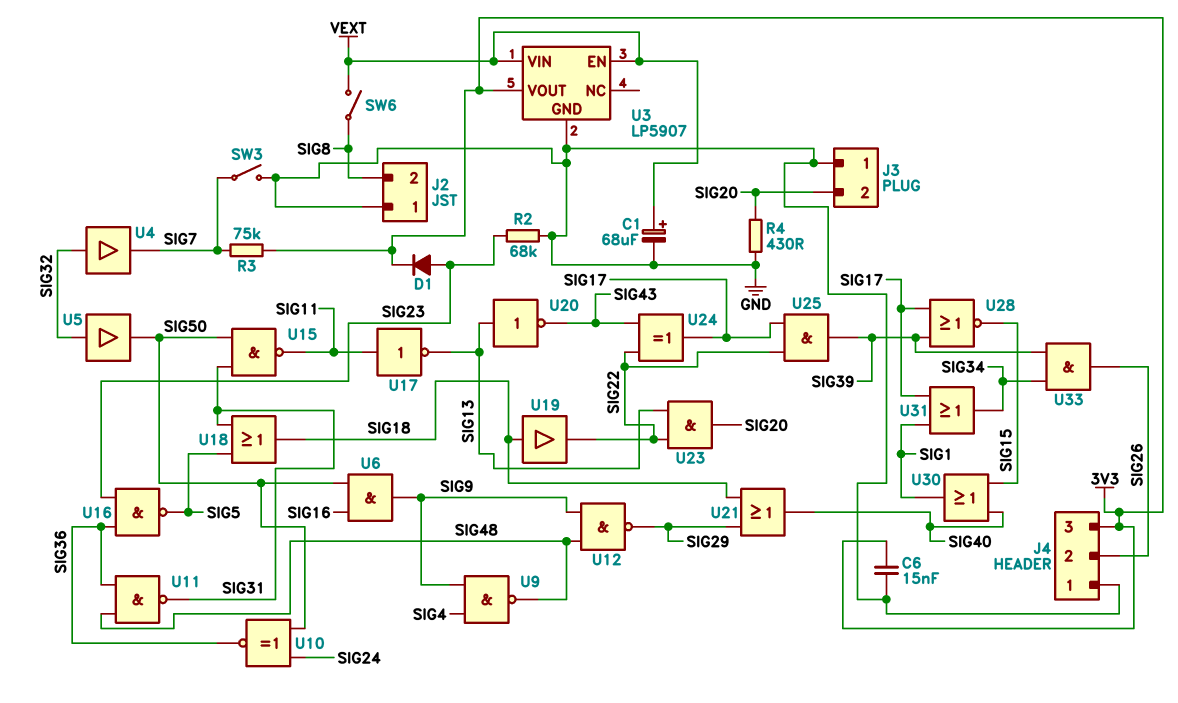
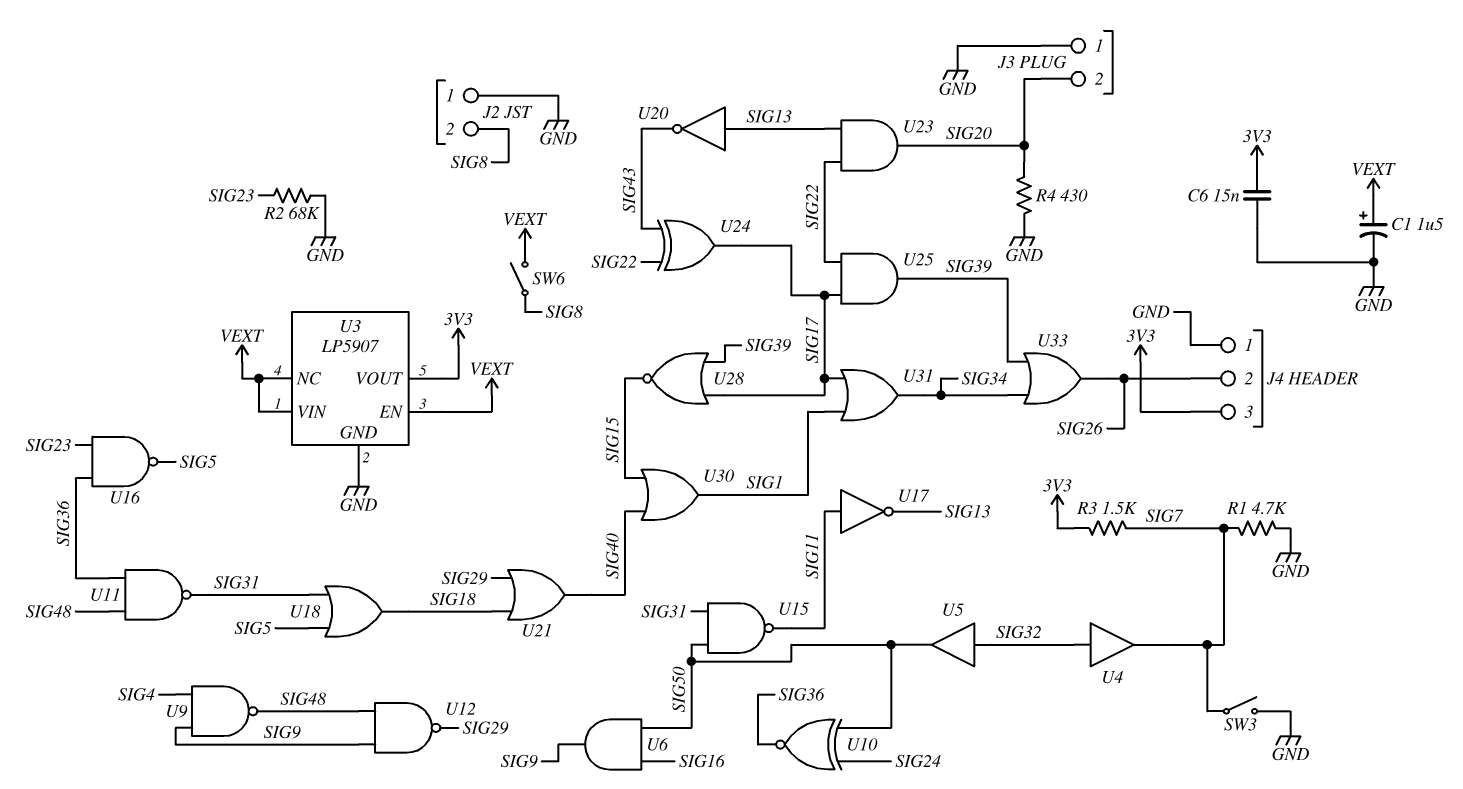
C1: 68uF (plus VEXT, minus GND) -> 1.5uF (plus VEXT, minus GND)
D1: diode (A SIG23, K 3V3) -> none
R1: none -> 4.7k (GND, SIG7)
R3: 75k (3V3, SIG7) -> 1.5k (3V3, SIG7)
U3 pin NC: none -> VEXT
U19: buffer (in SIG18, out SIG22) -> none
U33: AND (in SIG34, in SIG39, out SIG26) -> OR (in SIG34, in SIG39, out SIG26)

